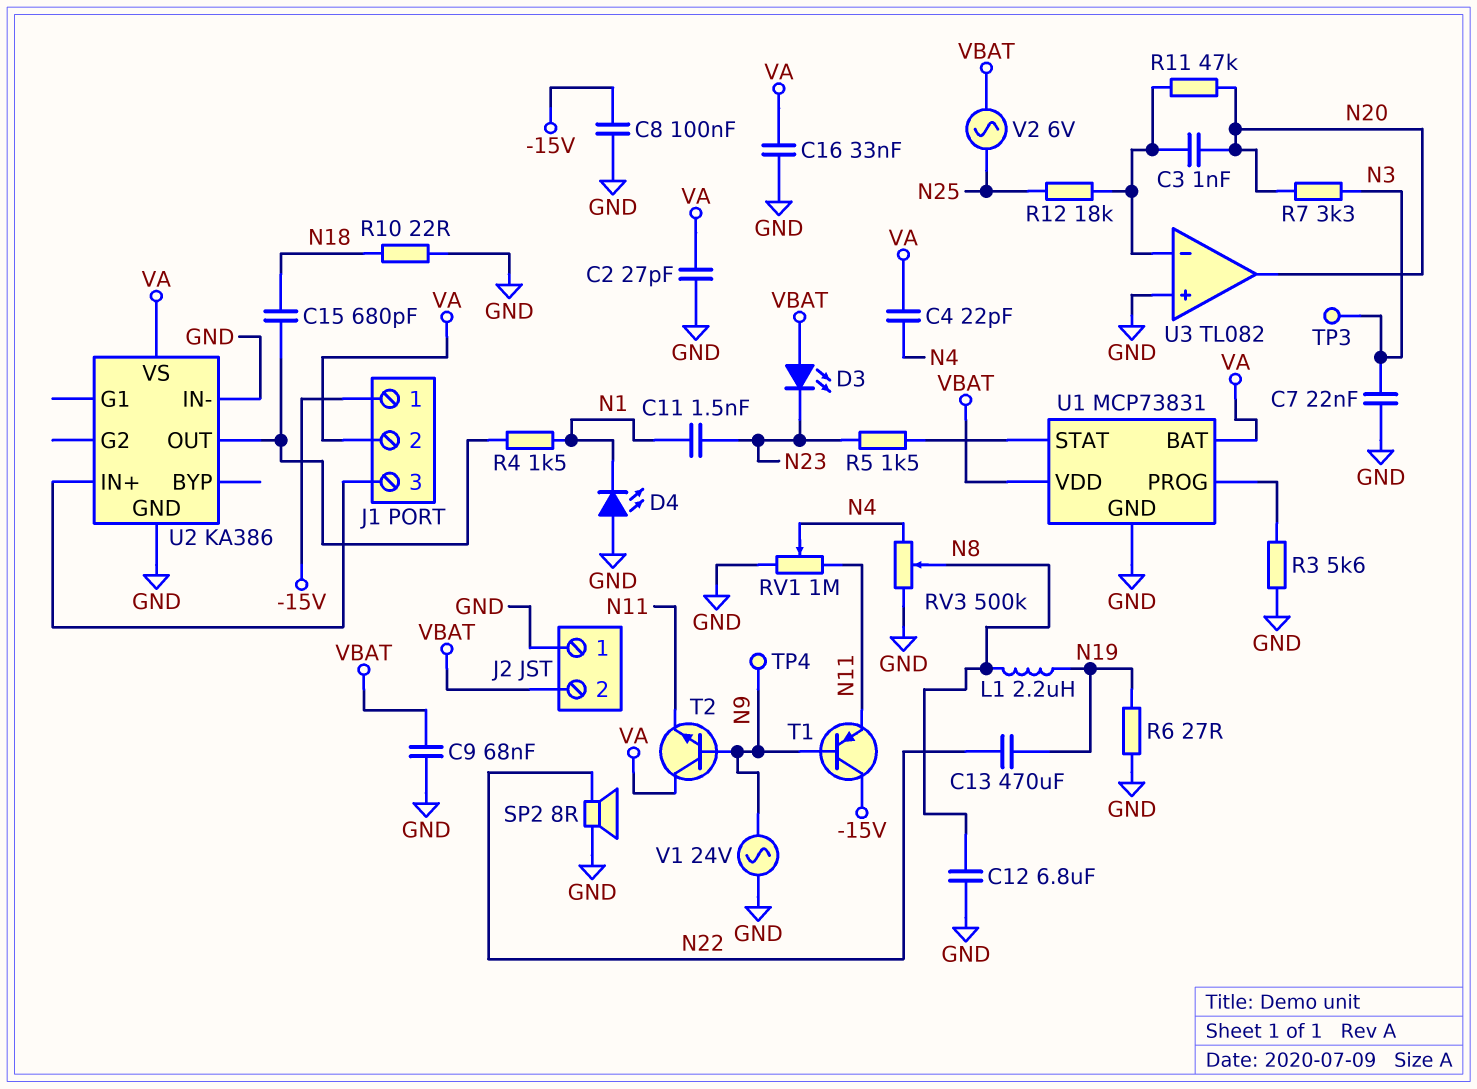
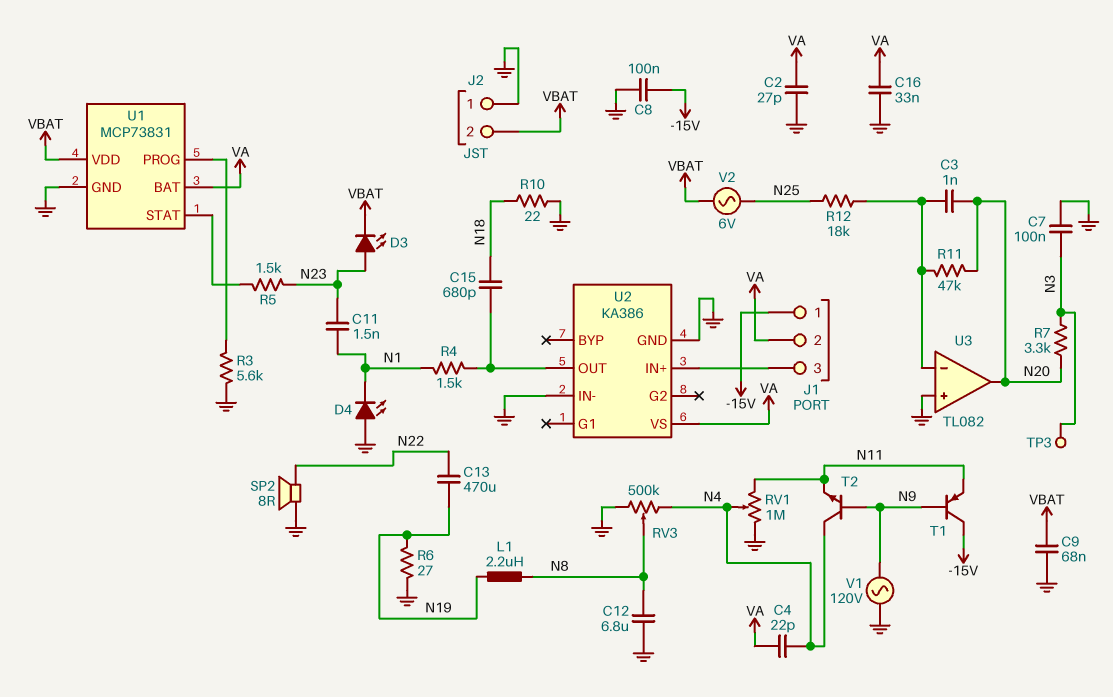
C7: 22nF (GND, N3) -> 100nF (GND, N3)
D3: LED (A VBAT, K N23) -> LED (A N23, K VBAT)
T2: NPN (B N9, C VA, E N11) -> NPN (B N9, C N4, E N11)
TP4: test point (N9) -> none
V1: AC 24V (GND, N9) -> AC 120V (GND, N9)

